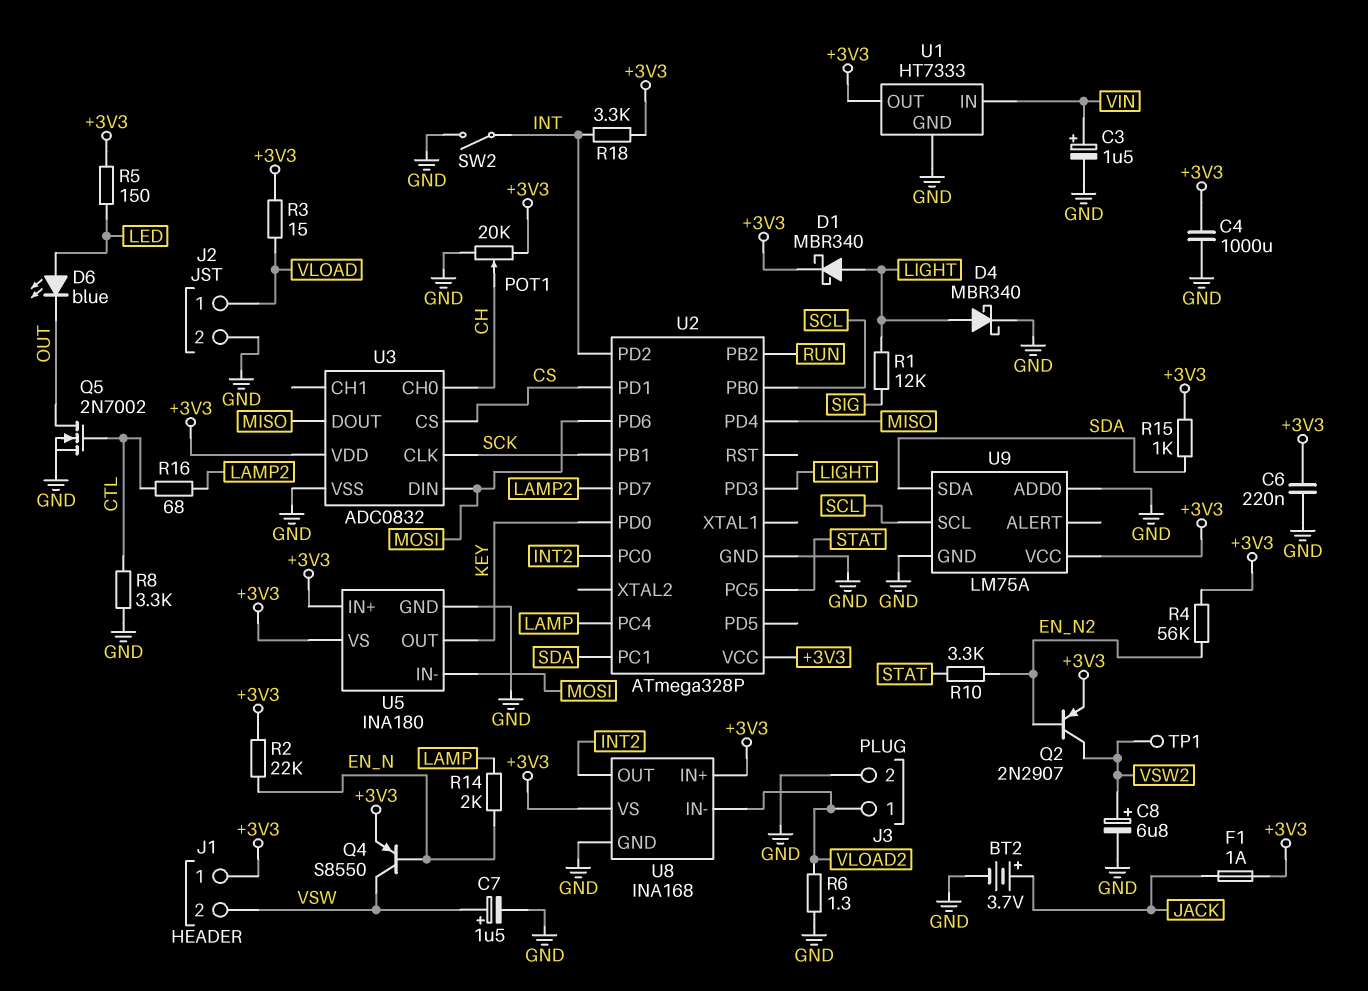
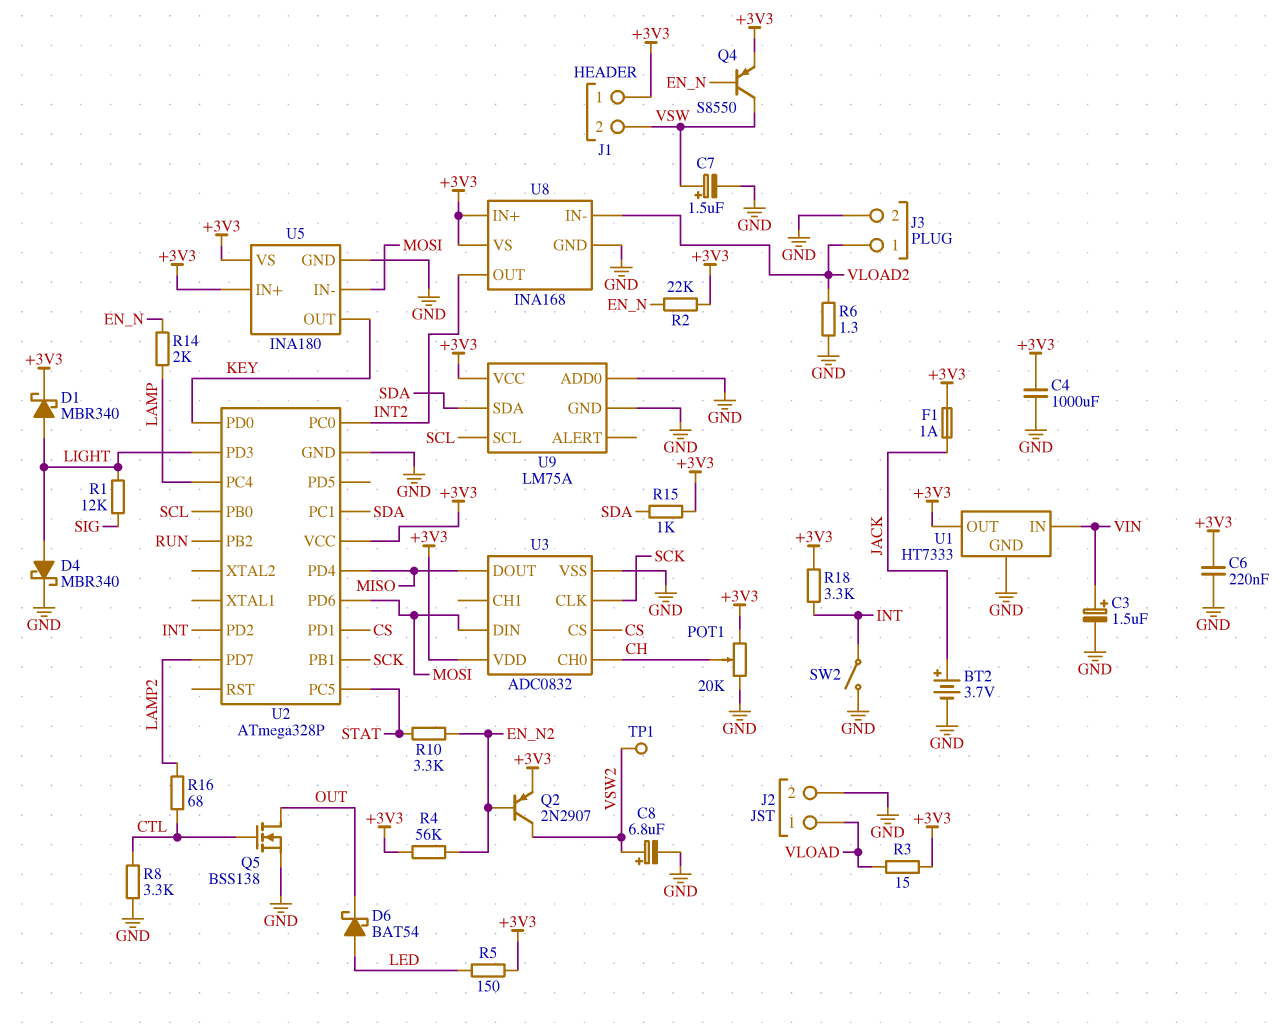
D6: LED blue (A LED, K OUT) -> schottky BAT54 (A LED, K OUT)
Q5: NMOS 2N7002 (G CTL, D OUT, S GND) -> NMOS BSS138 (G CTL, D OUT, S GND)

